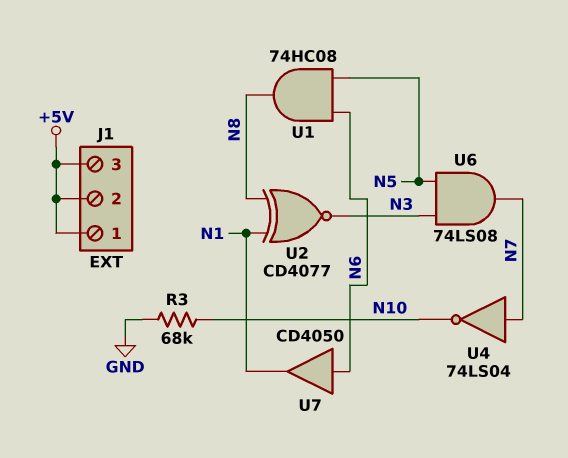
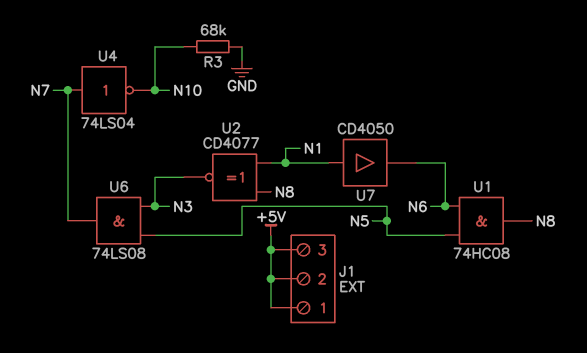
U7: buffer CD4050 (in N6, out N1) -> buffer CD4050 (in N1, out N6)

